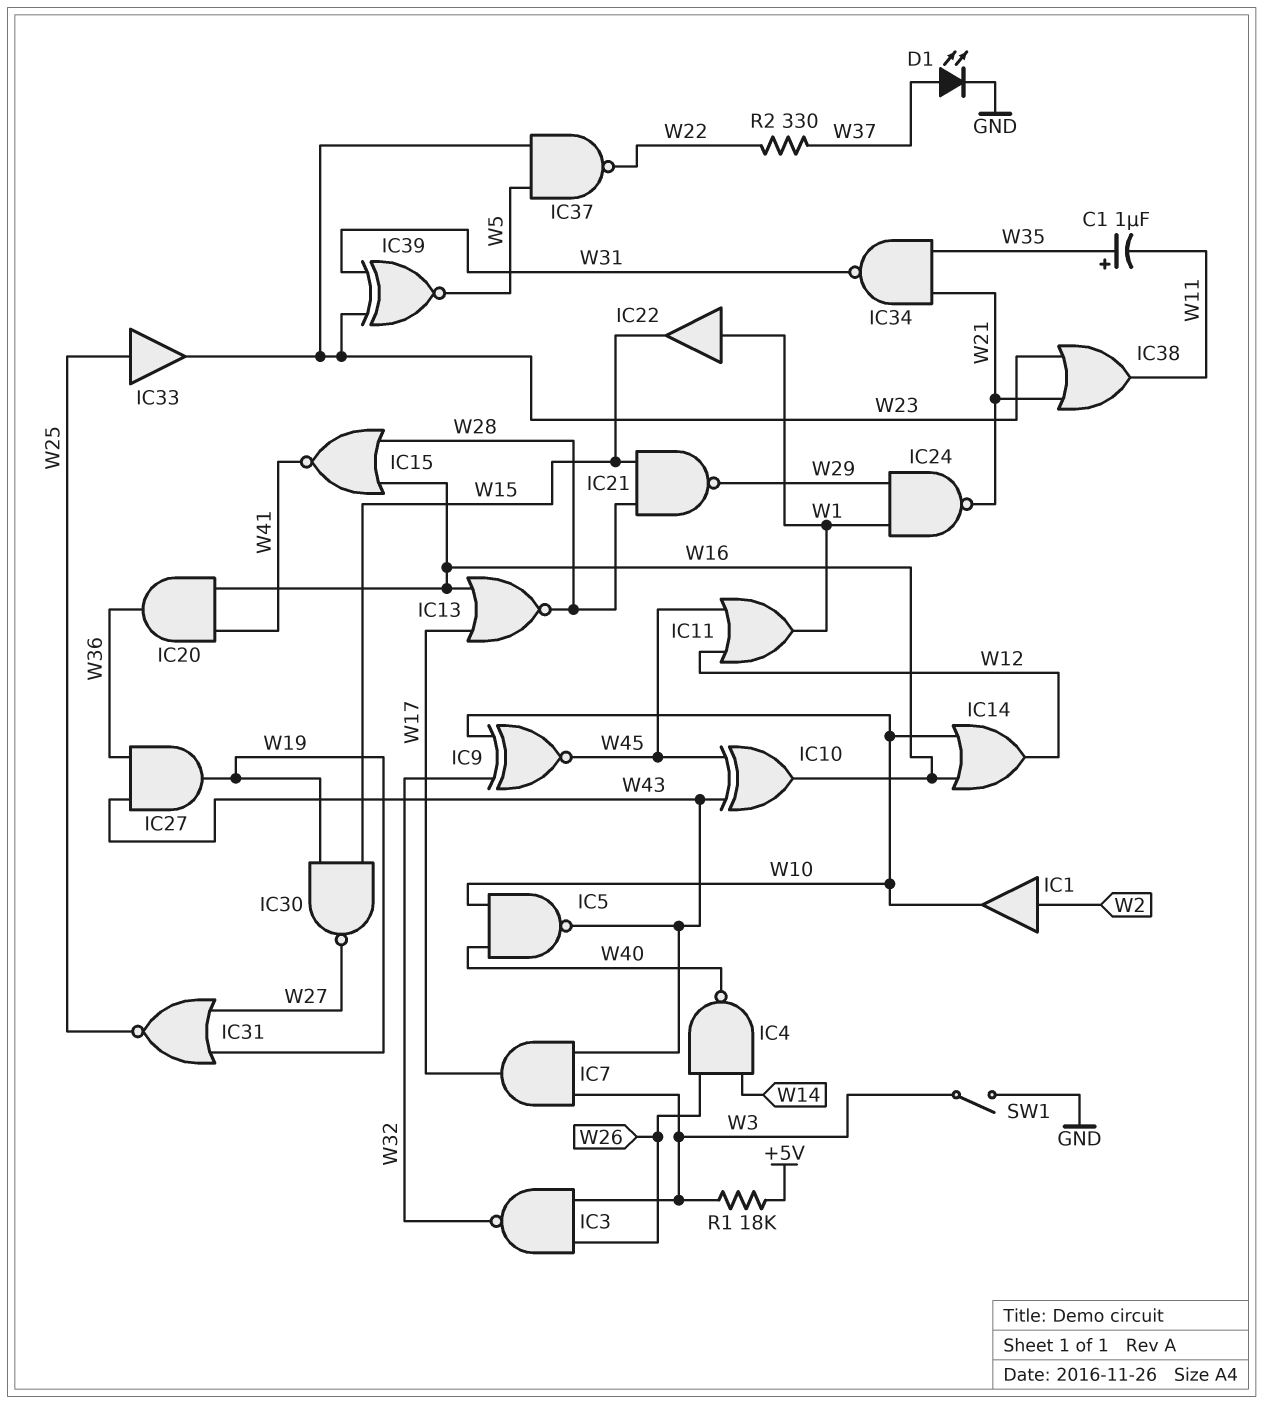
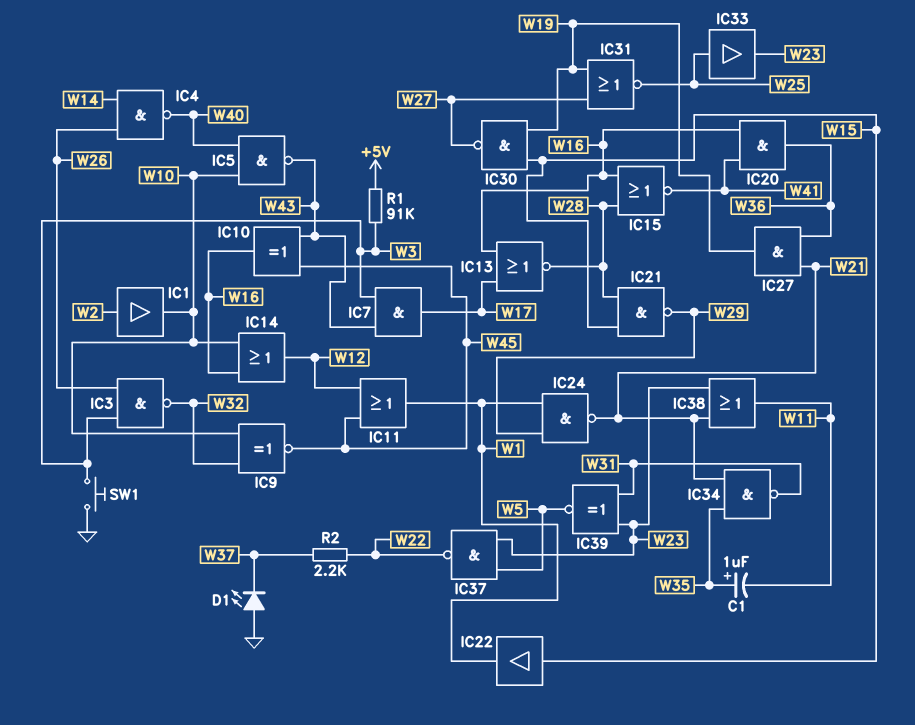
D1: LED (A W37, K GND) -> LED (A GND, K W37)
IC22: buffer (in W1, out W15) -> buffer (in W15, out W1)
IC27: AND (in W36, in W43, out W19) -> AND (in W21, in W36, out W19)
R1: 18k (+5V, W3) -> 91k (+5V, W3)
R2: 330 (W22, W37) -> 2.2k (W22, W37)
SW1: switch (GND, W3) -> button (GND, W3)

